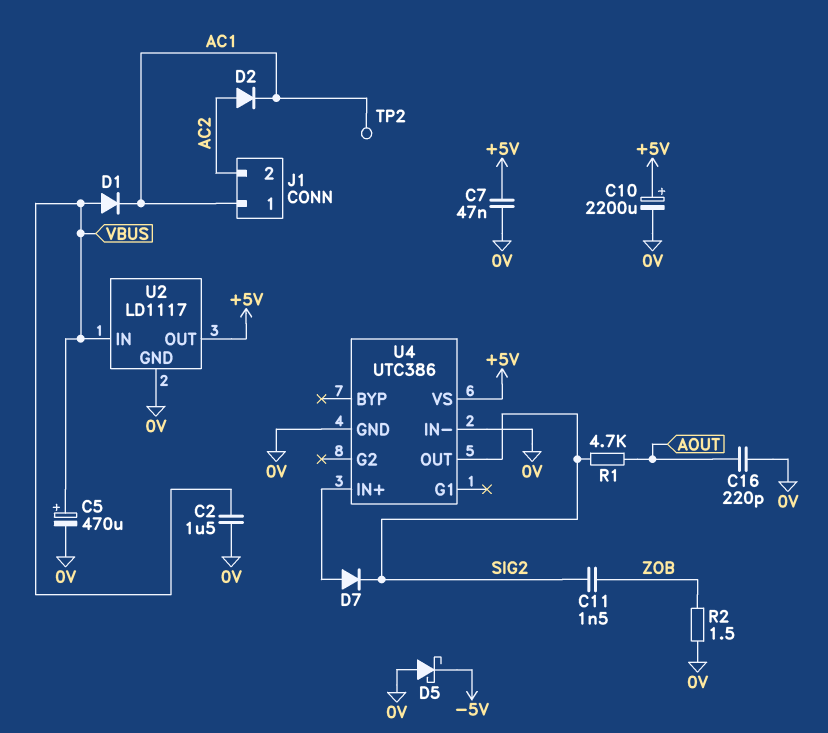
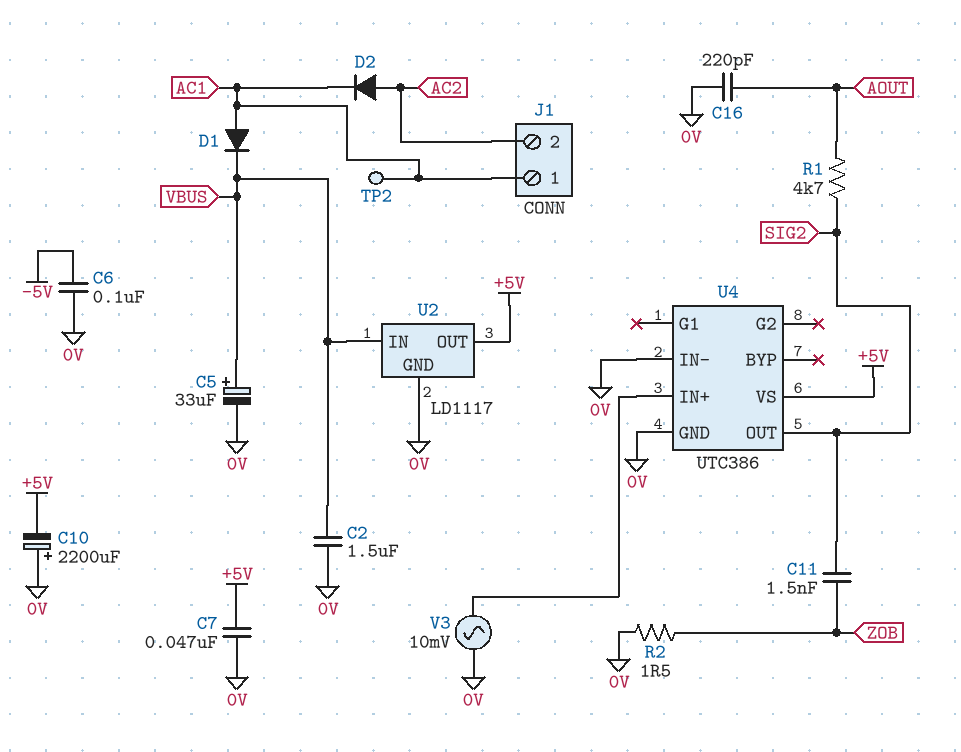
C5: 470uF (plus VBUS, minus 0V) -> 33uF (plus VBUS, minus 0V)
C6: none -> 100nF (-5V, 0V)
C10: 2200uF (plus +5V, minus 0V) -> 2200uF (plus 0V, minus +5V)
D1: diode (A VBUS, K AC1) -> diode (A AC1, K VBUS)
D5: schottky (A 0V, K -5V) -> none
D7: diode (A U4/IN+, K SIG2) -> none
V3: none -> AC 10mV (0V, U4/IN+)

